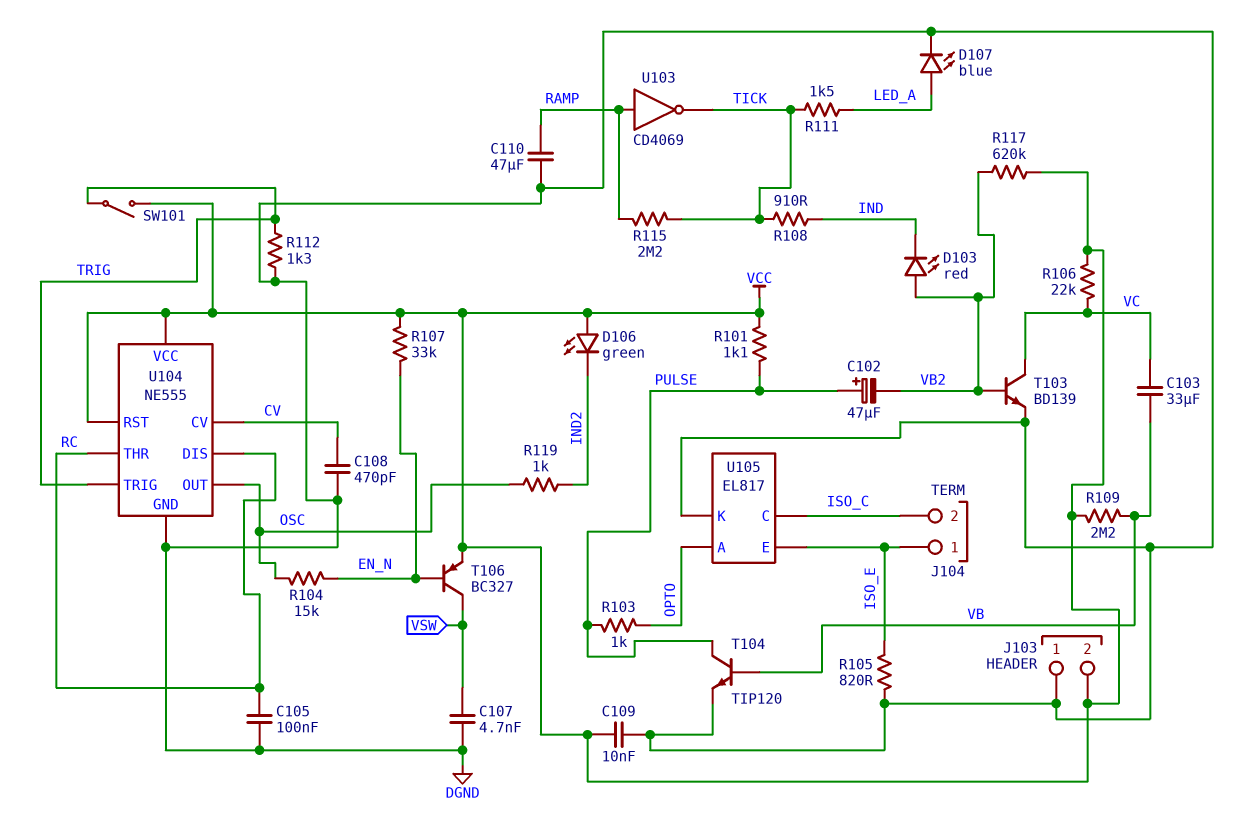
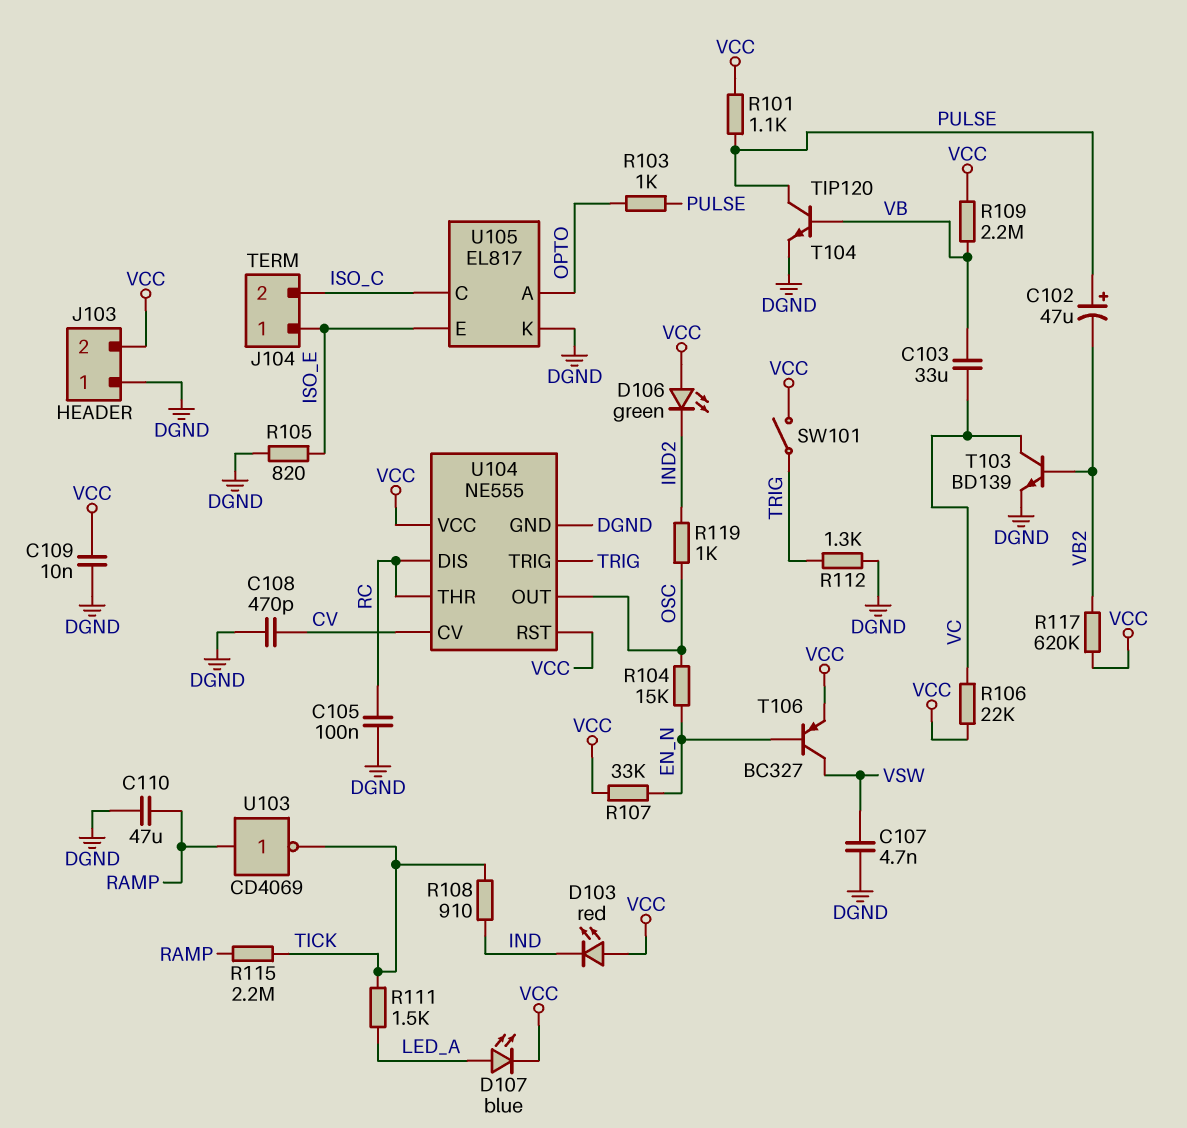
D103: LED red (A VB2, K IND) -> LED red (A VCC, K IND)
D107: LED blue (A LED_A, K DGND) -> LED blue (A LED_A, K VCC)

